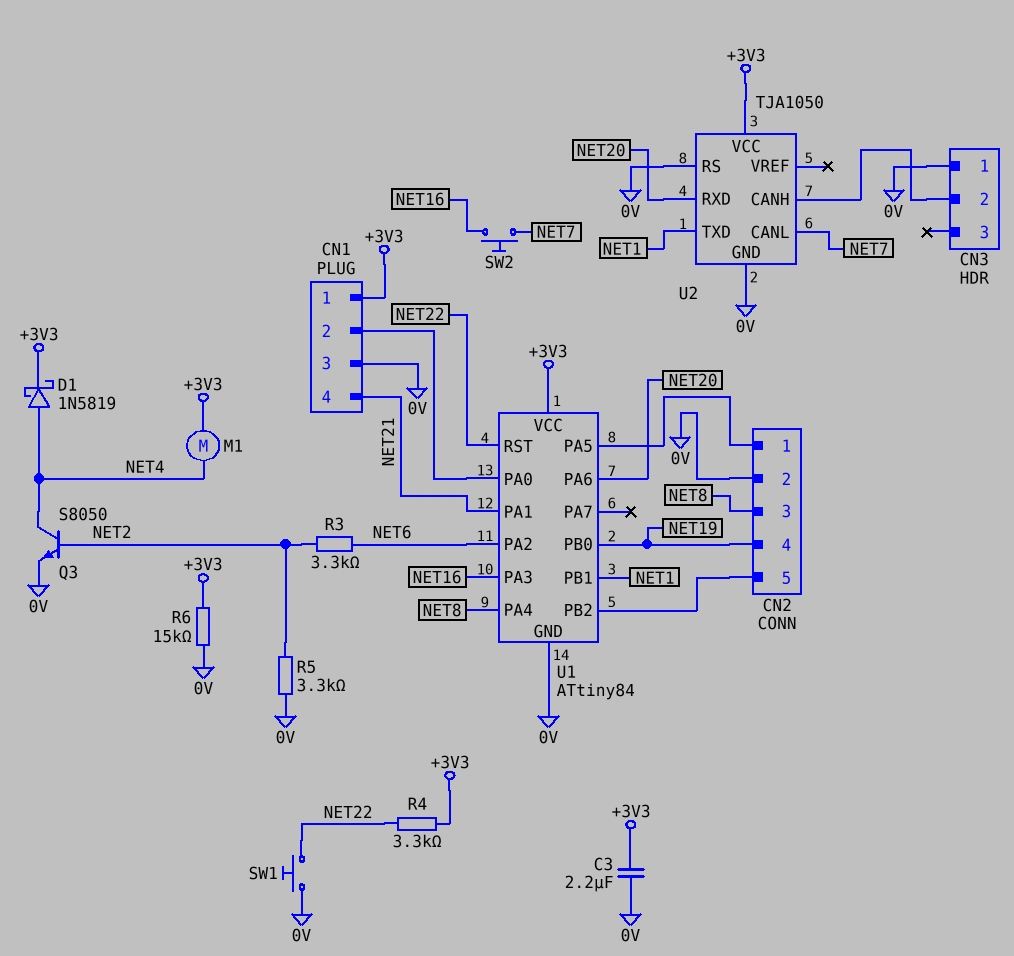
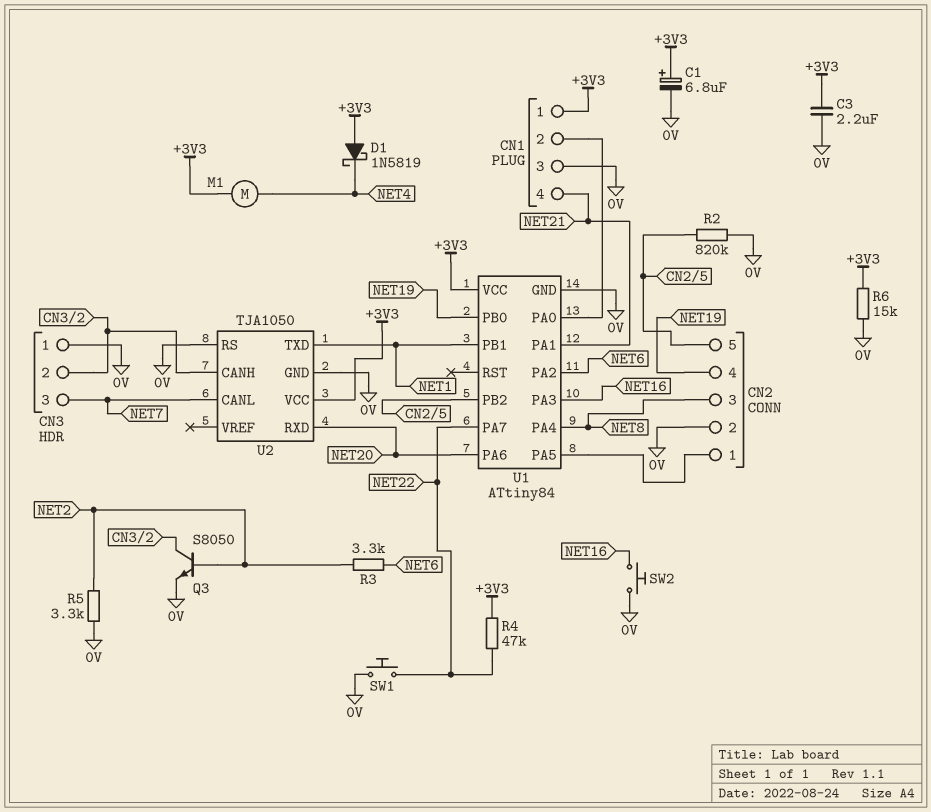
C1: none -> 6.8uF (plus +3V3, minus 0V)
CN3 pin 3: none -> NET7
D1: schottky 1N5819 (A NET4, K +3V3) -> schottky 1N5819 (A +3V3, K NET4)
Q3: NPN S8050 (B NET2, C NET4, E 0V) -> NPN S8050 (B NET2, C CN3/2, E 0V)
R2: none -> 820k (0V, CN2/5)
R4: 3.3k (+3V3, NET22) -> 47k (+3V3, NET22)
SW2: button (NET7, NET16) -> button (0V, NET16)
U1 pin PA7: none -> NET22
U1 pin RST: NET22 -> none

